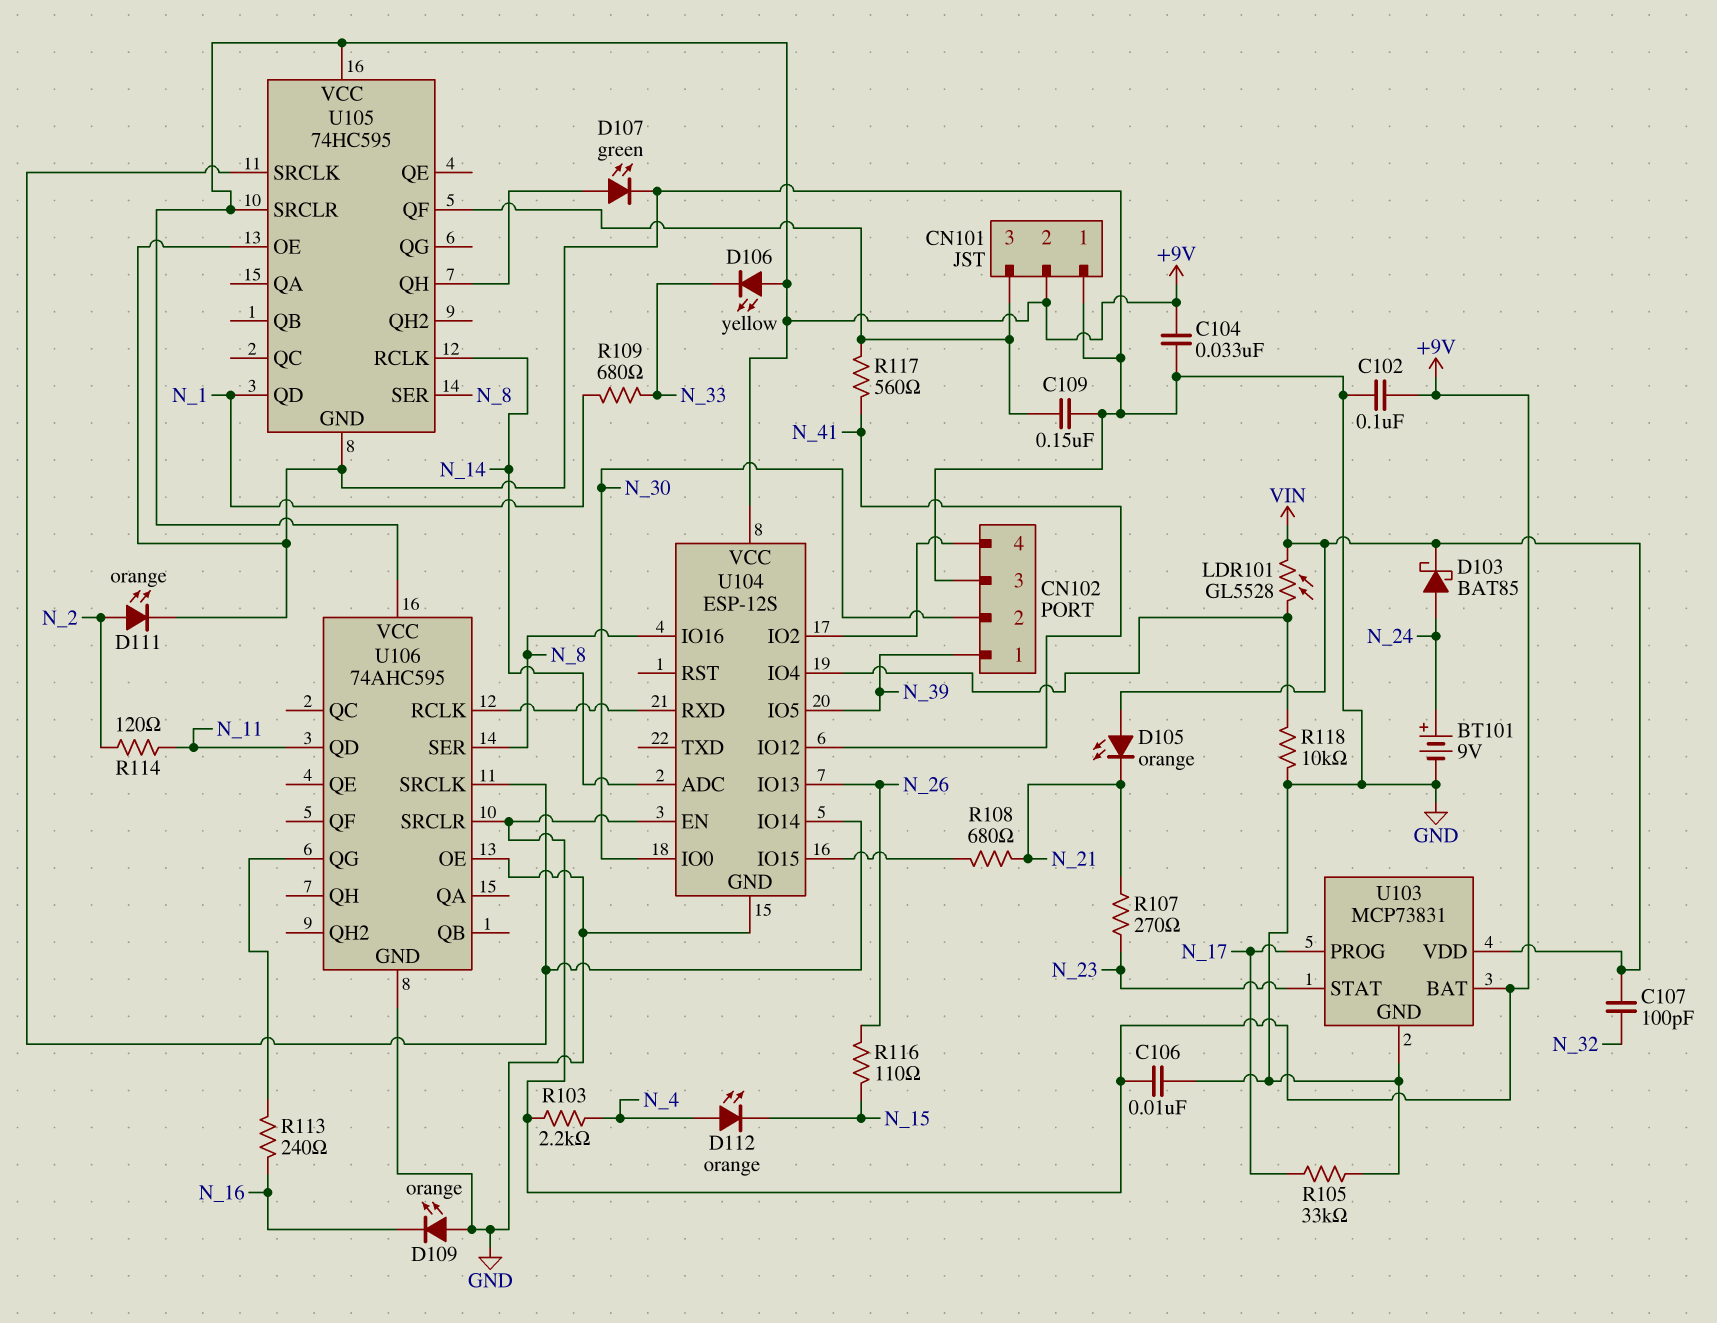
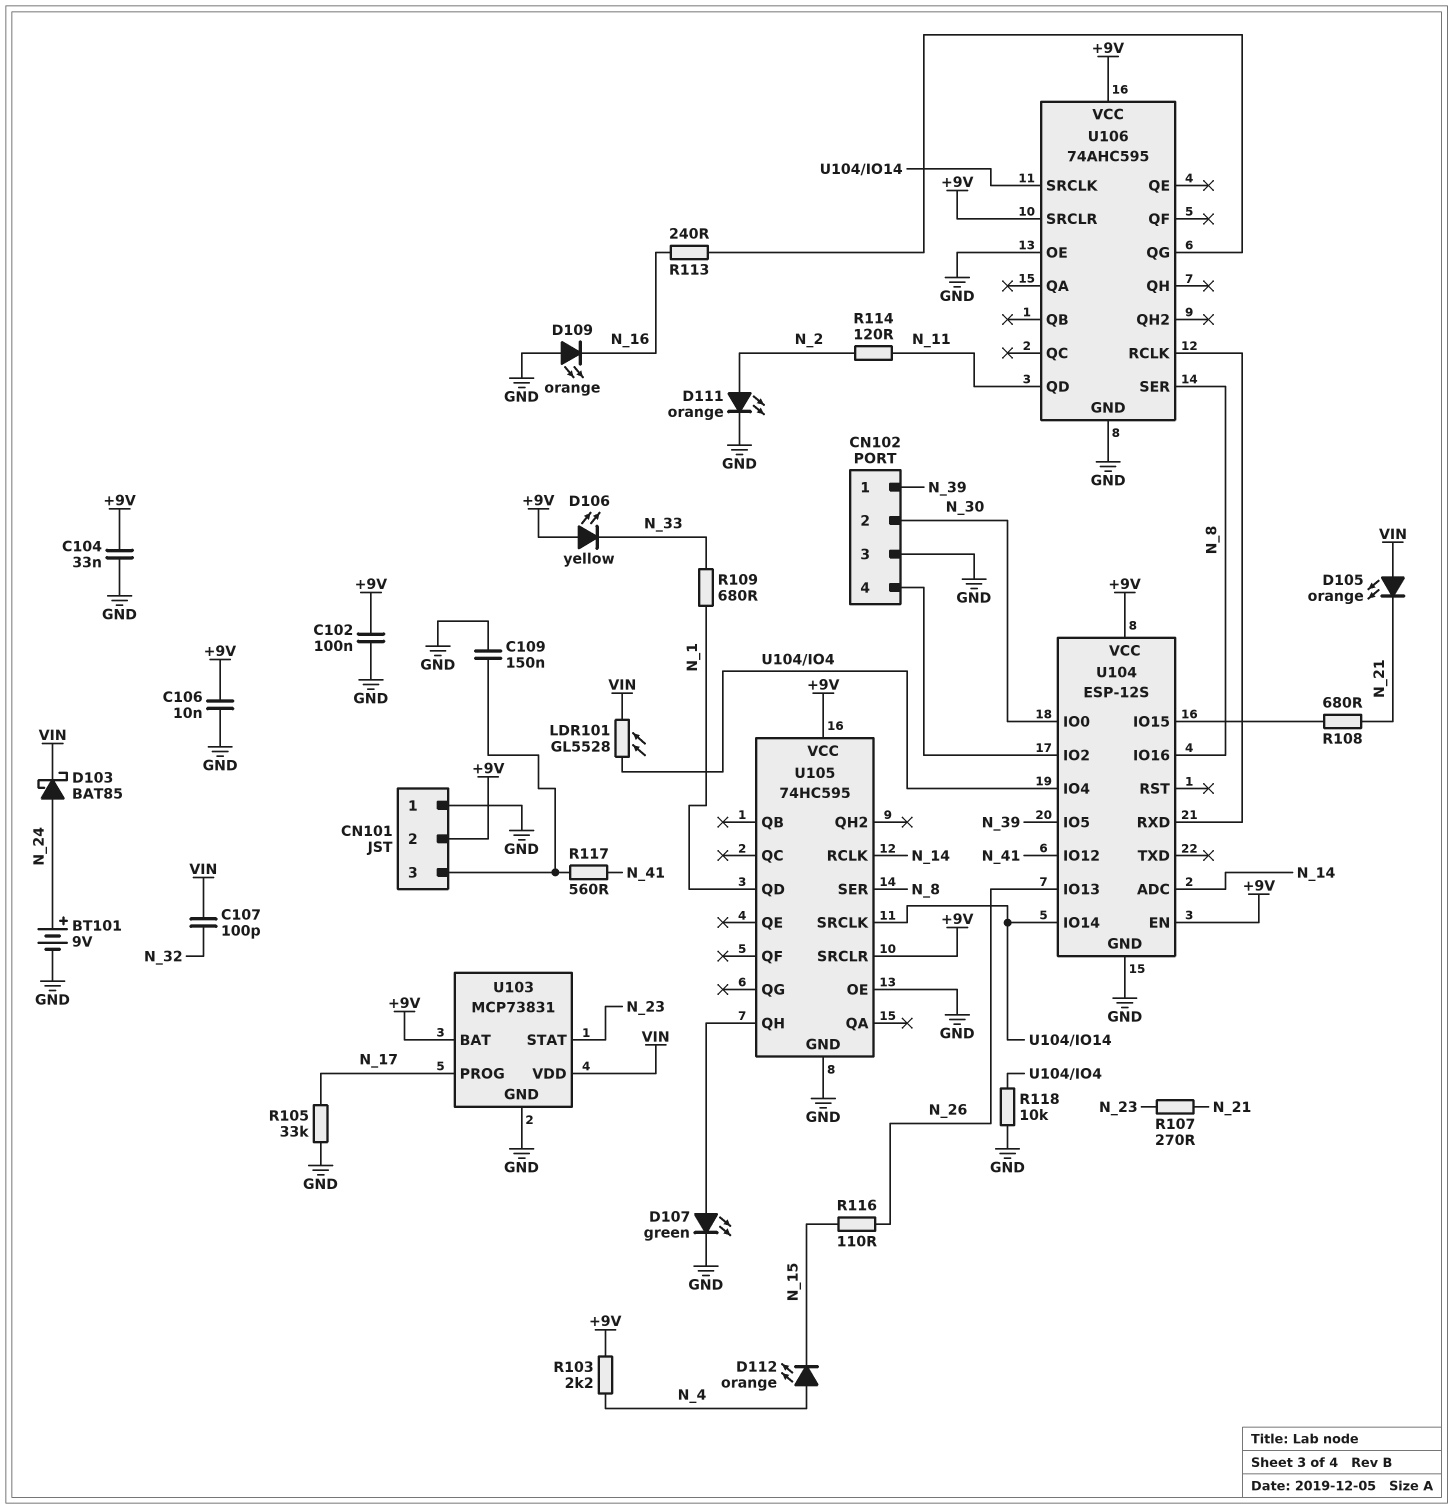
U105 pin QF: CN101/3 -> none

